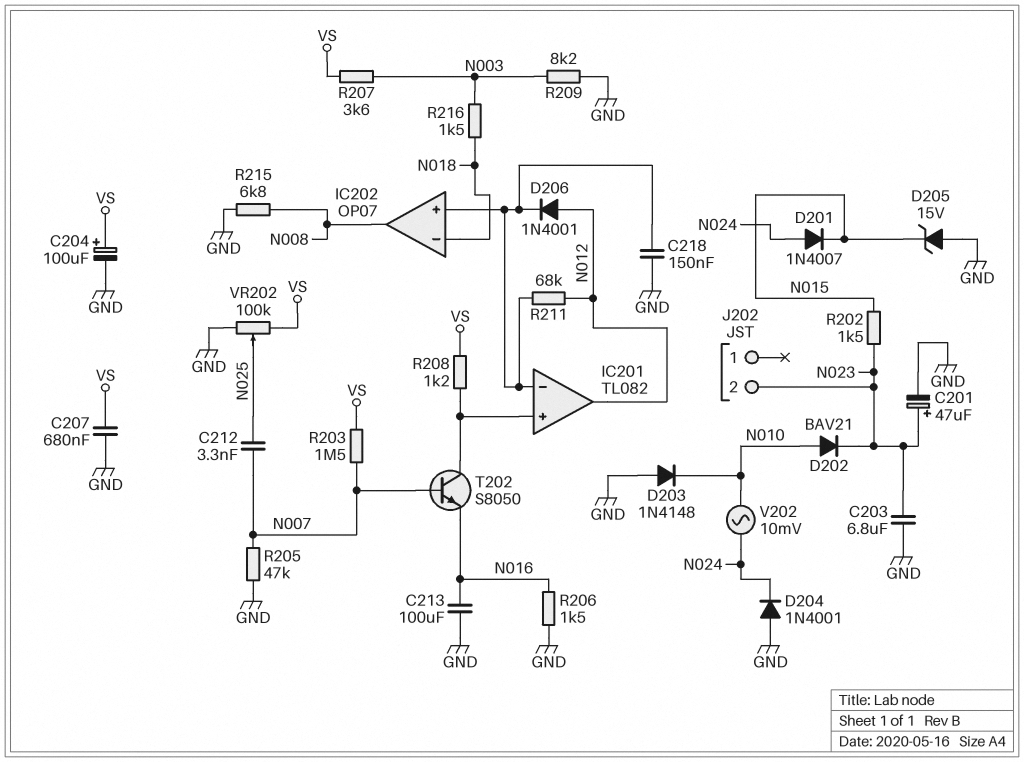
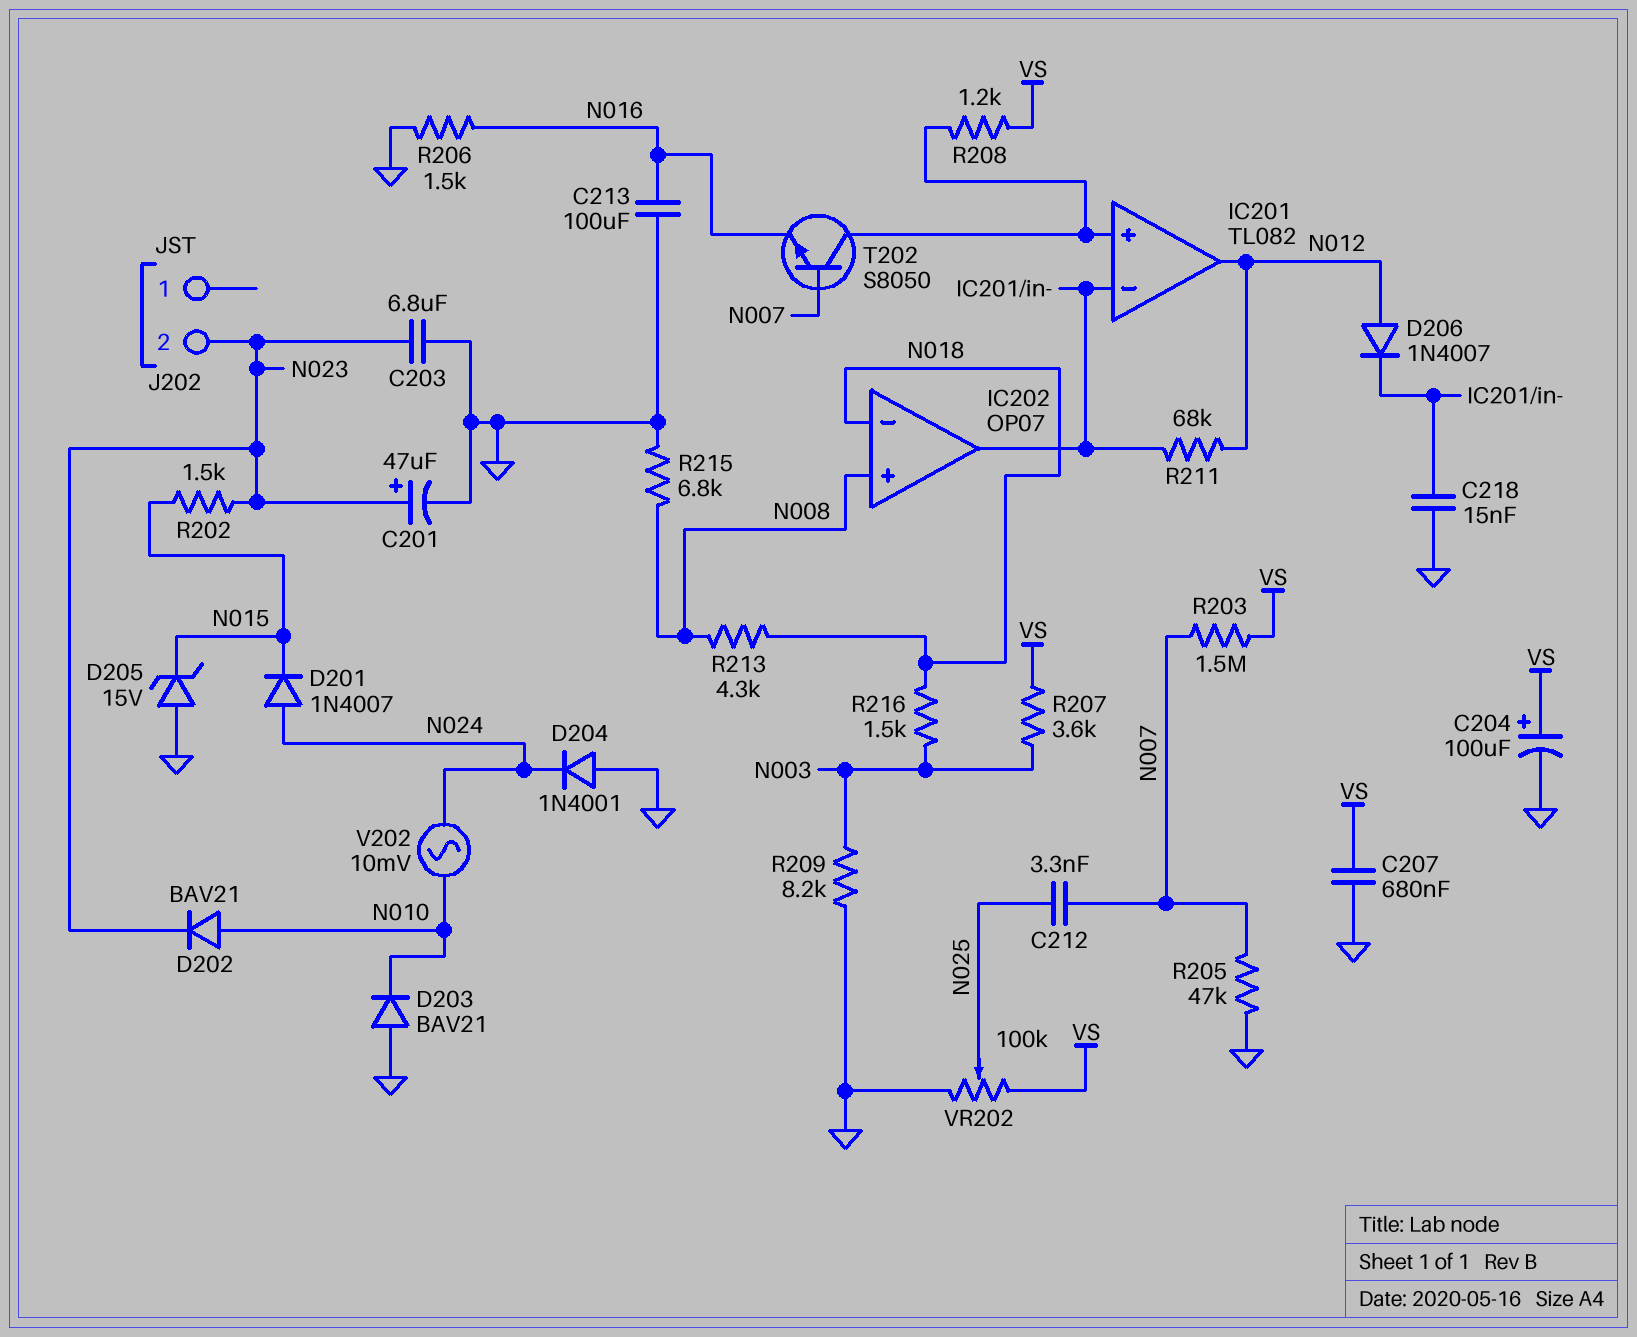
C218: 150nF (GND, IC201/in-) -> 15nF (GND, IC201/in-)
D203: diode 1N4148 (A GND, K N010) -> diode BAV21 (A GND, K N010)
D206: diode 1N4001 (A N012, K IC201/in-) -> diode 1N4007 (A N012, K IC201/in-)
IC202 pin in+: IC201/in- -> N008
IC202 pin out: N008 -> IC201/in-
R213: none -> 4.3k (N008, N018)

